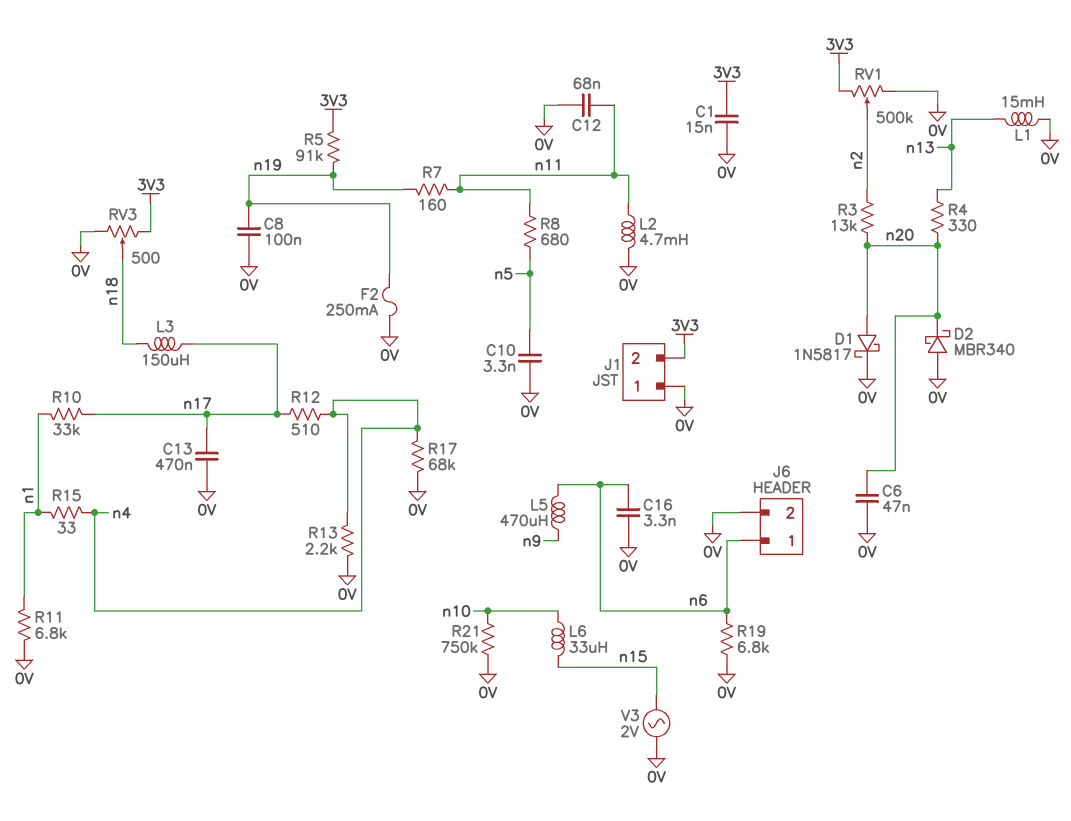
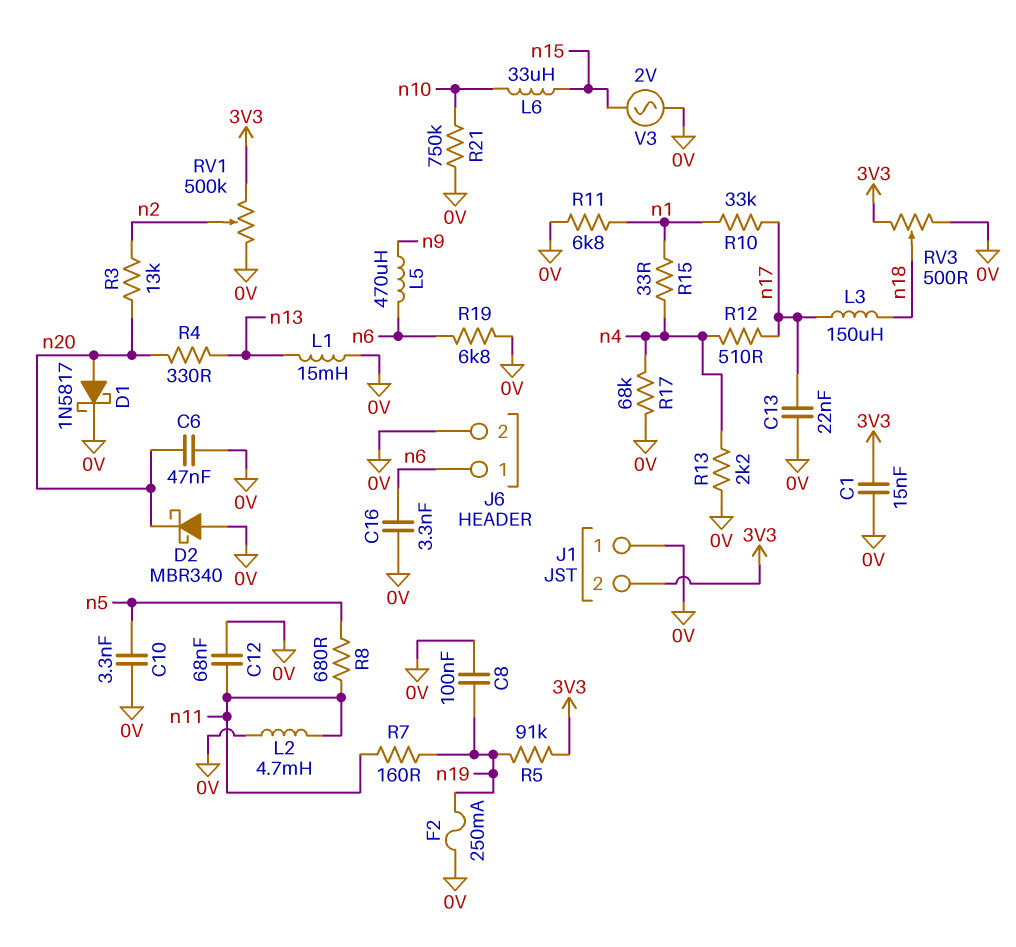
C13: 470nF (0V, n17) -> 22nF (0V, n17)

